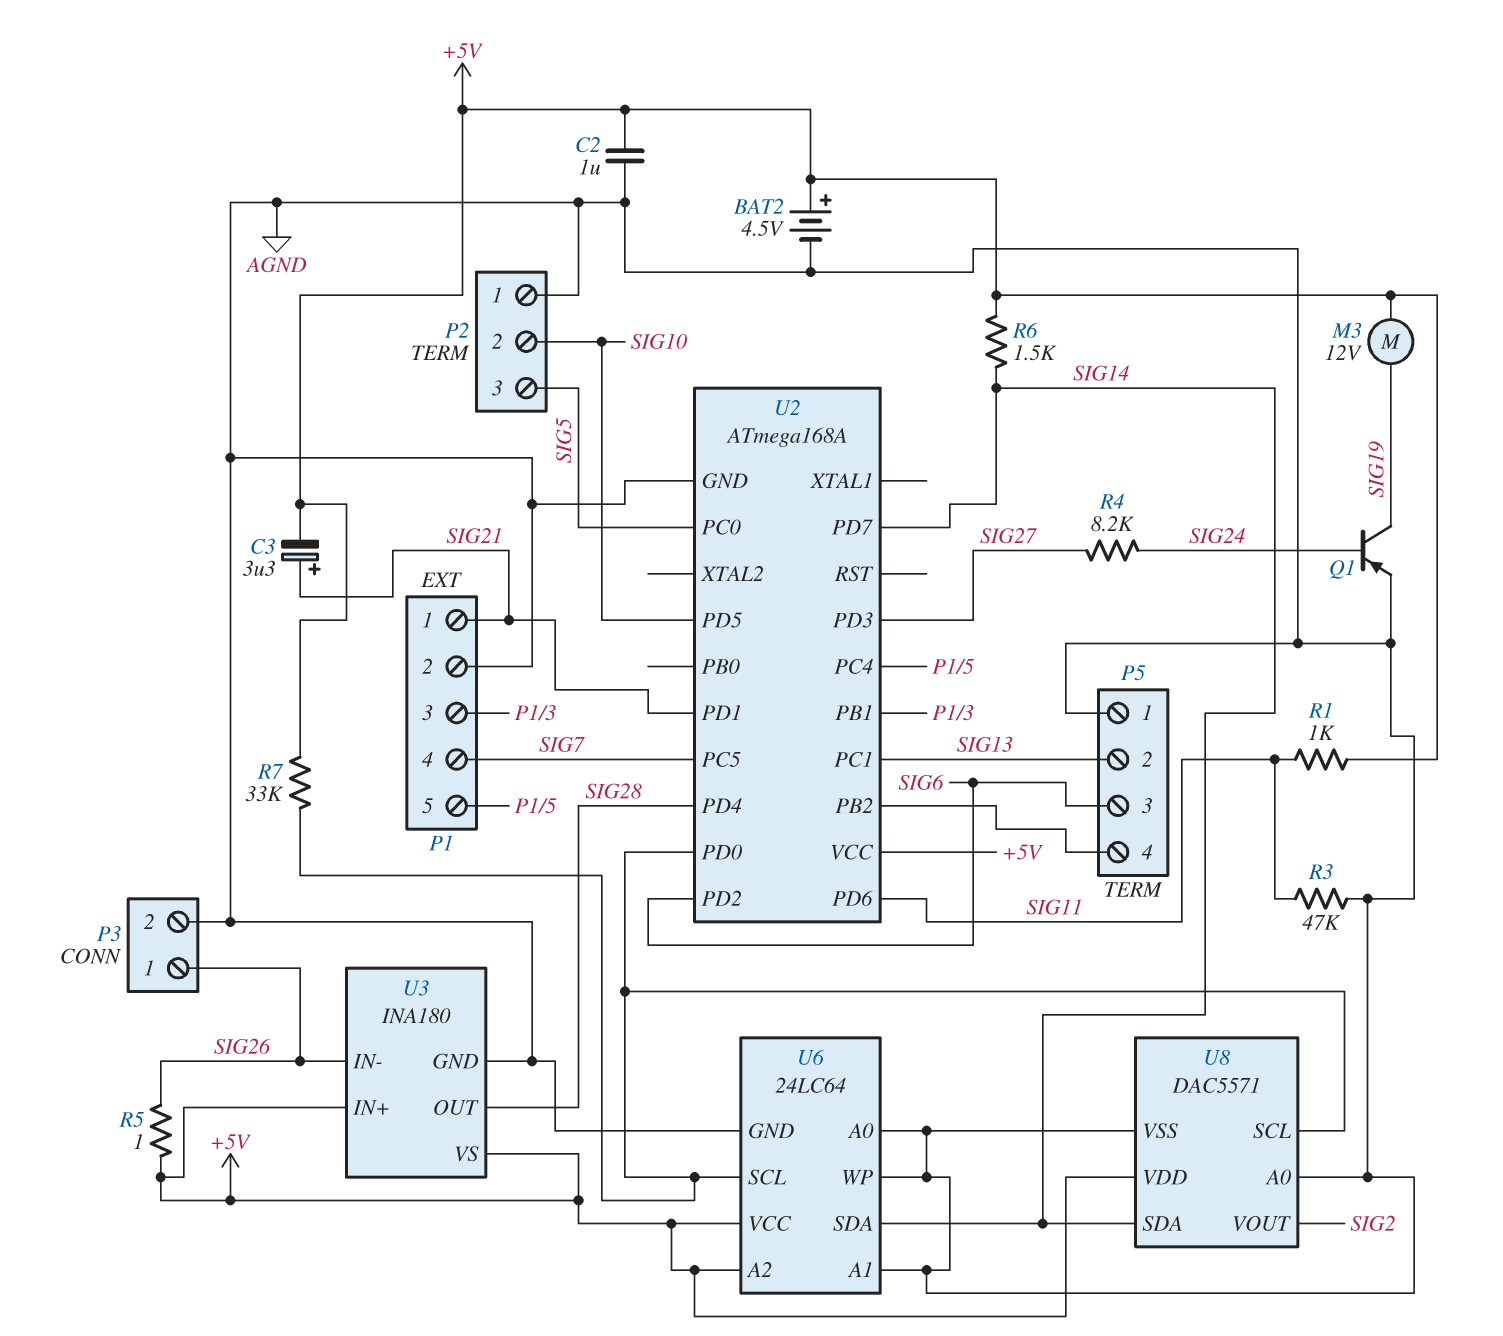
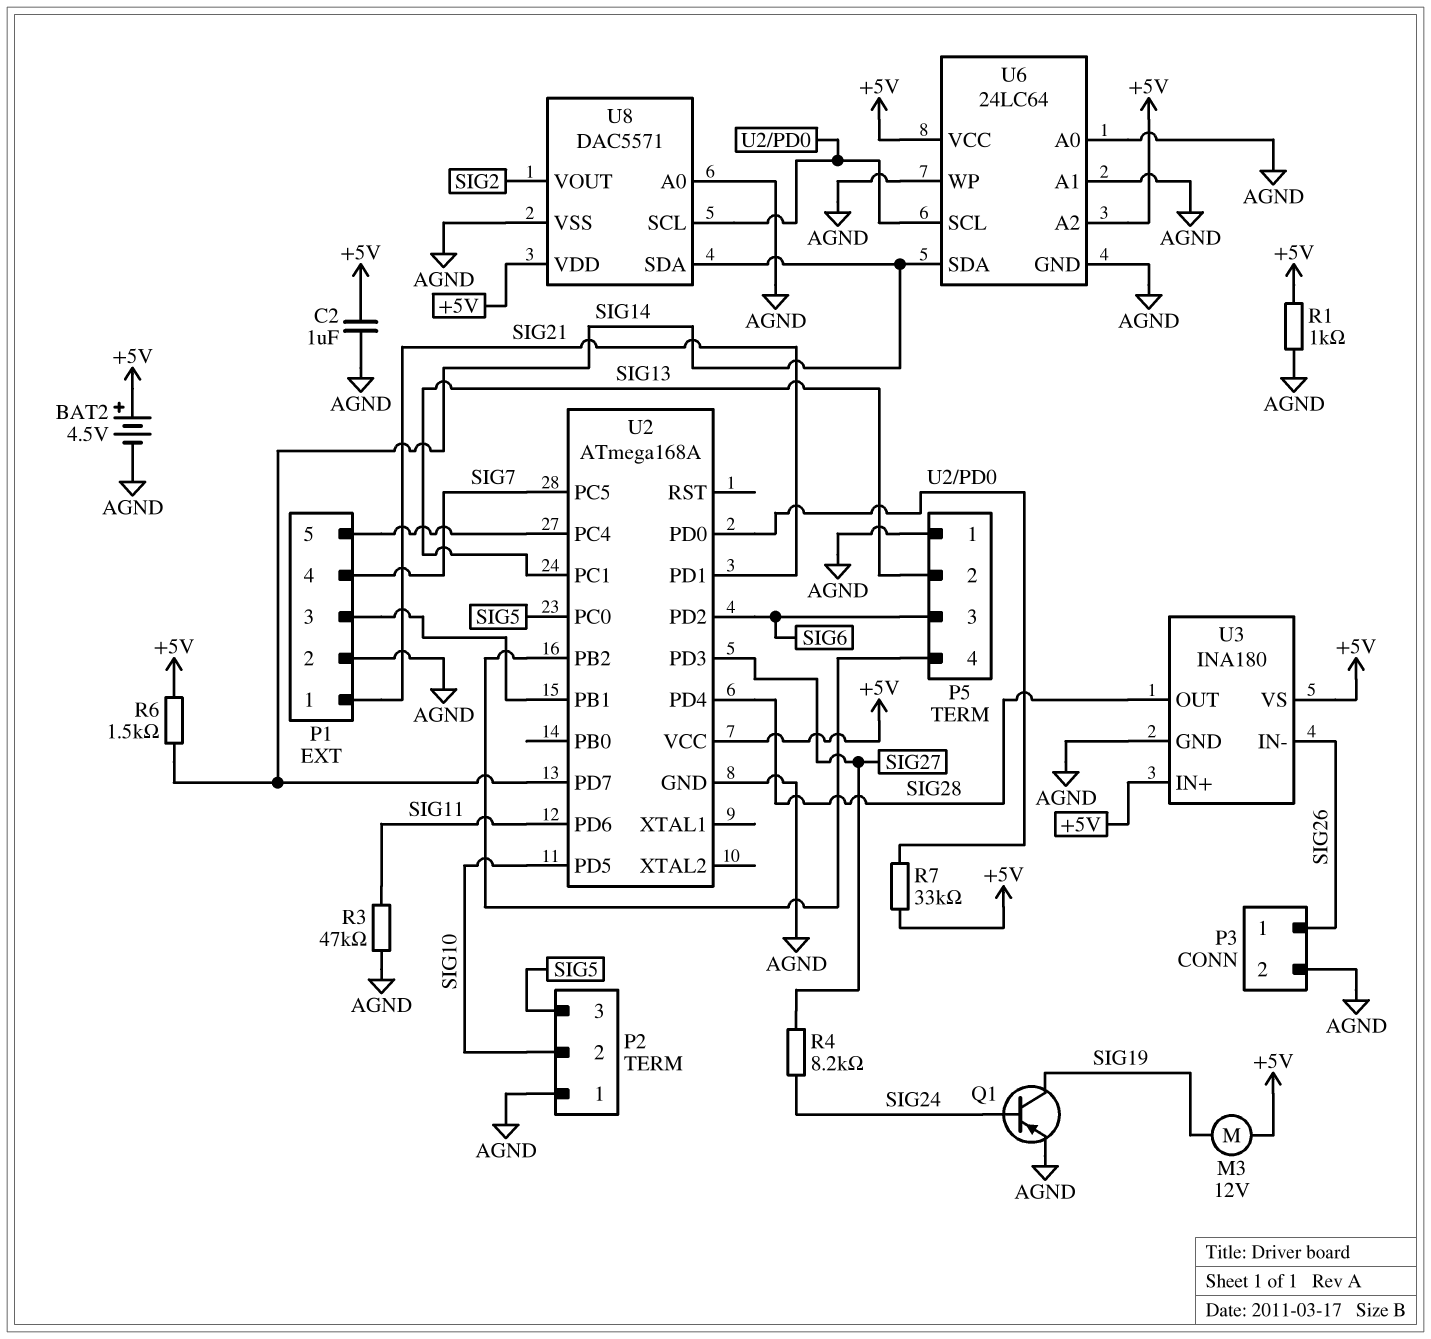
C3: 3.3uF (plus SIG21, minus +5V) -> none
R1: 1k (+5V, SIG11) -> 1k (+5V, AGND)
R5: 1 (+5V, SIG26) -> none

